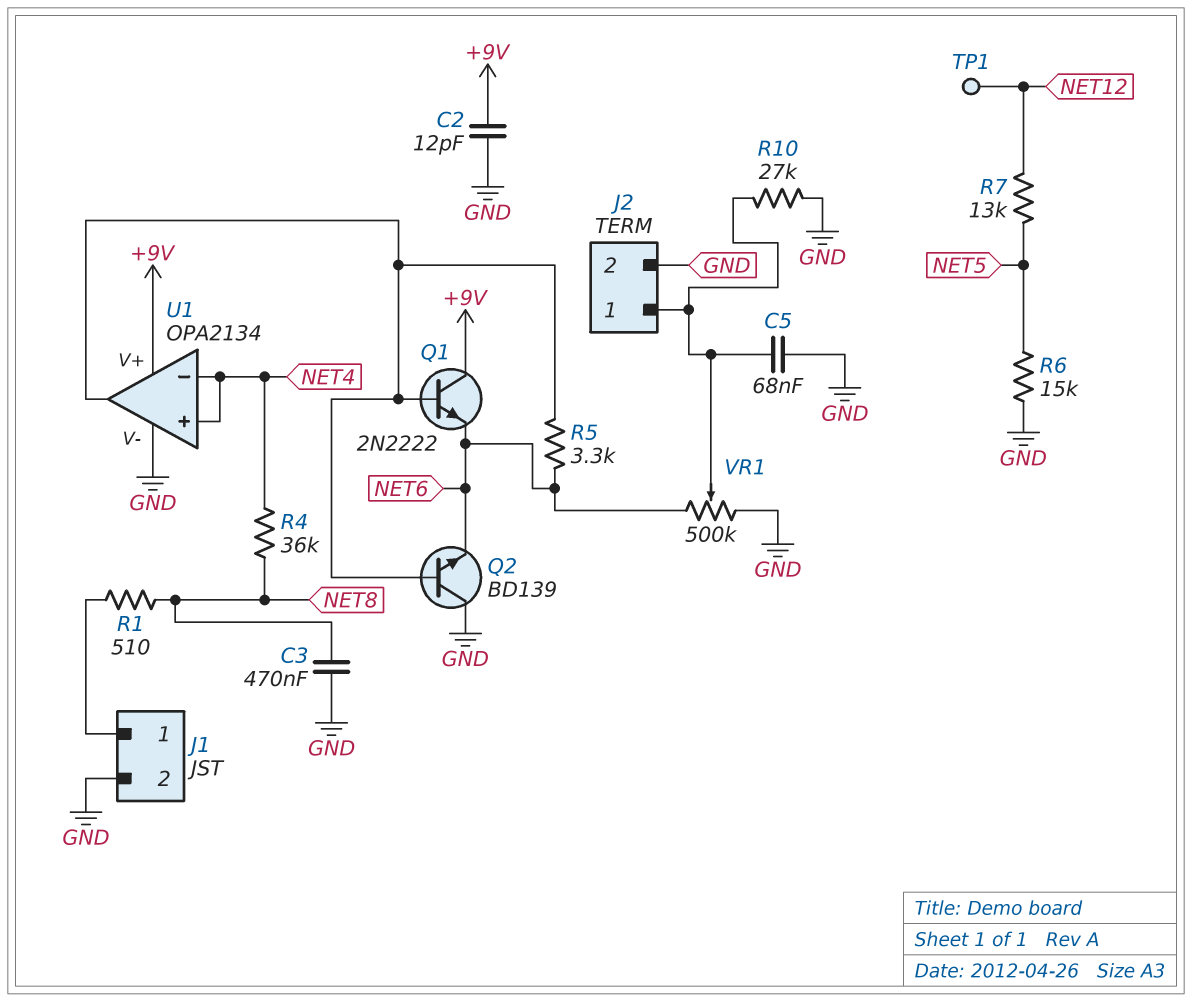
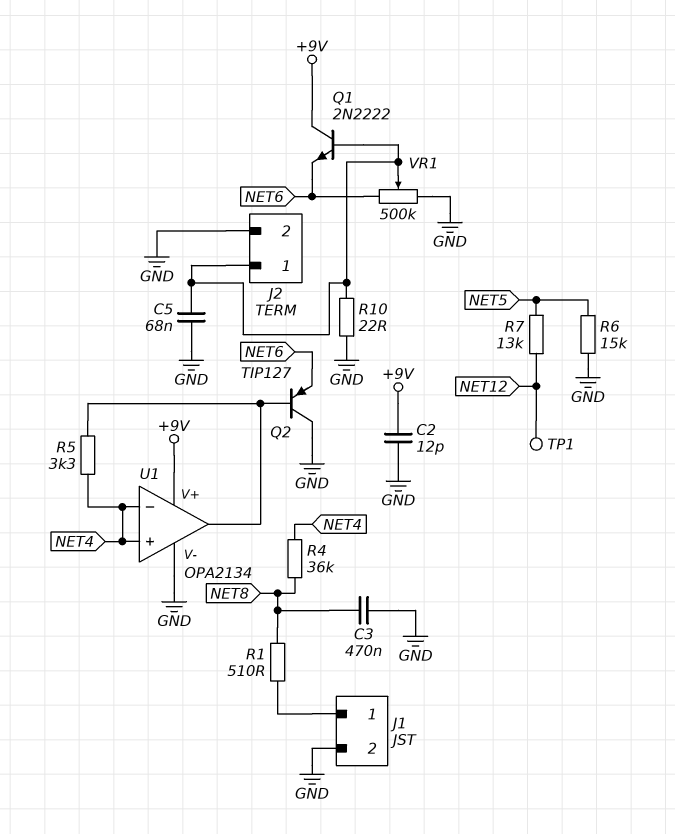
Q1: NPN 2N2222 (B U1/out, C +9V, E NET6) -> NPN 2N2222 (B J2/1, C +9V, E NET6)
Q2: NPN BD139 (B U1/out, C GND, E NET6) -> PNP TIP127 (B U1/out, C GND, E NET6)
R5: 3.3k (NET6, U1/out) -> 3.3k (NET4, U1/out)
R10: 27k (GND, J2/1) -> 22 (GND, J2/1)

